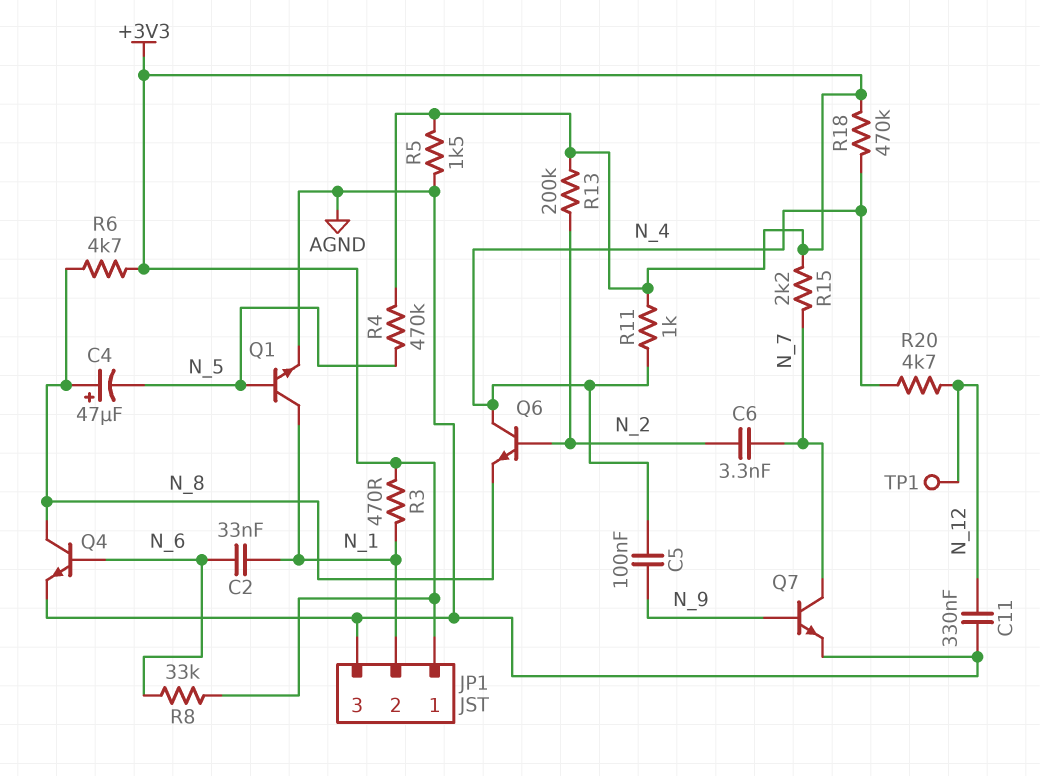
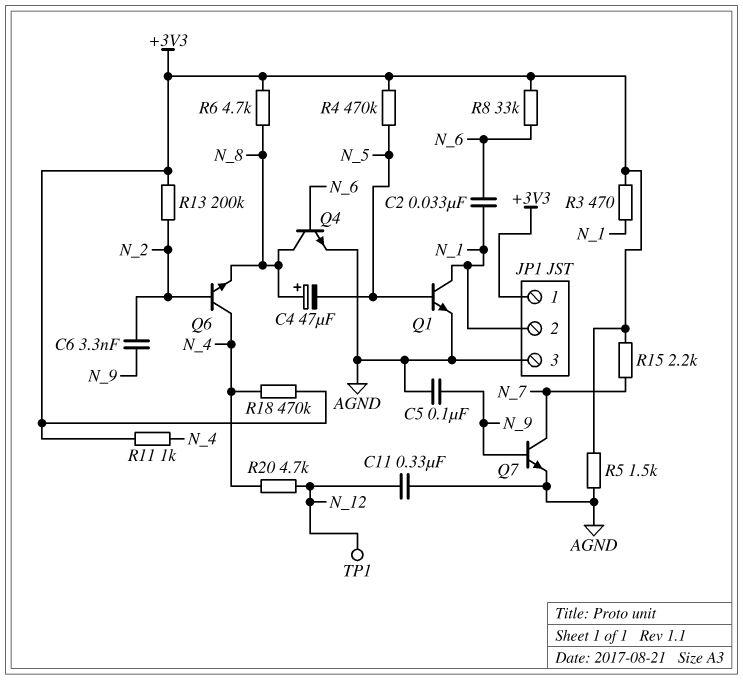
C5: 100nF (N_4, N_9) -> 100nF (AGND, N_9)
C6: 3.3nF (N_2, N_7) -> 3.3nF (N_2, N_9)

